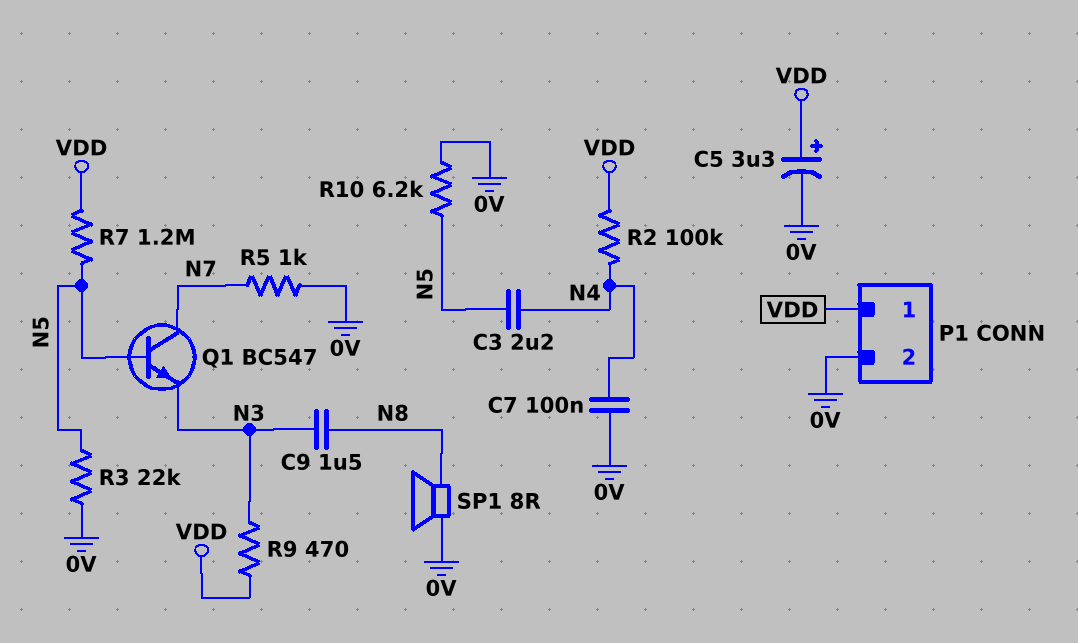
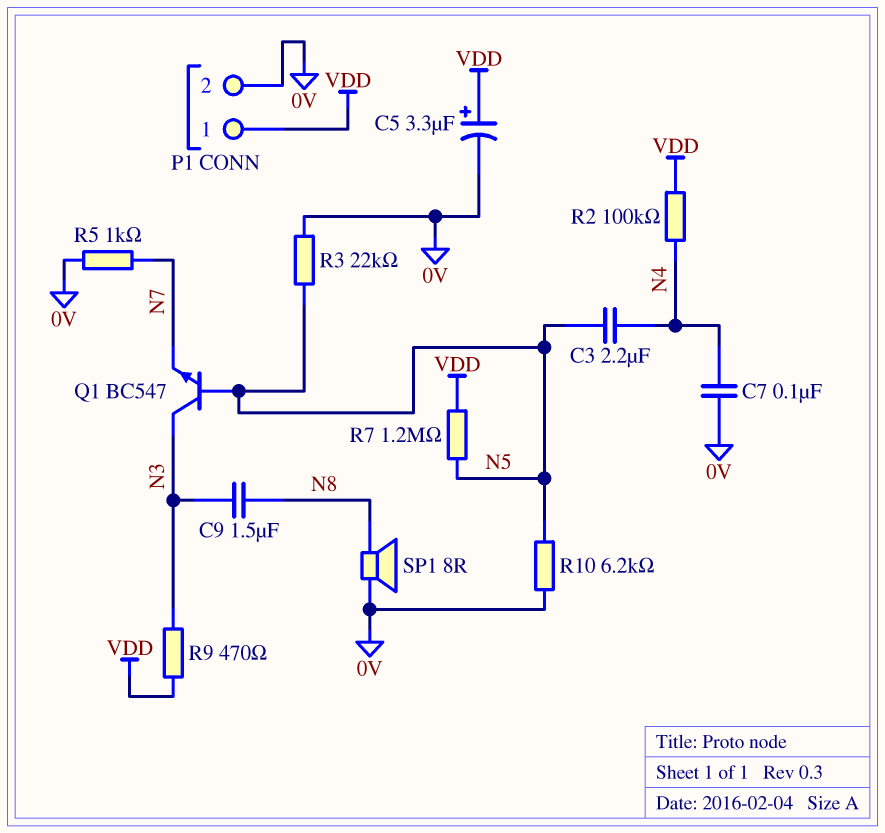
Q1: NPN BC547 (B N5, C N7, E N3) -> NPN BC547 (B N5, C N3, E N7)

